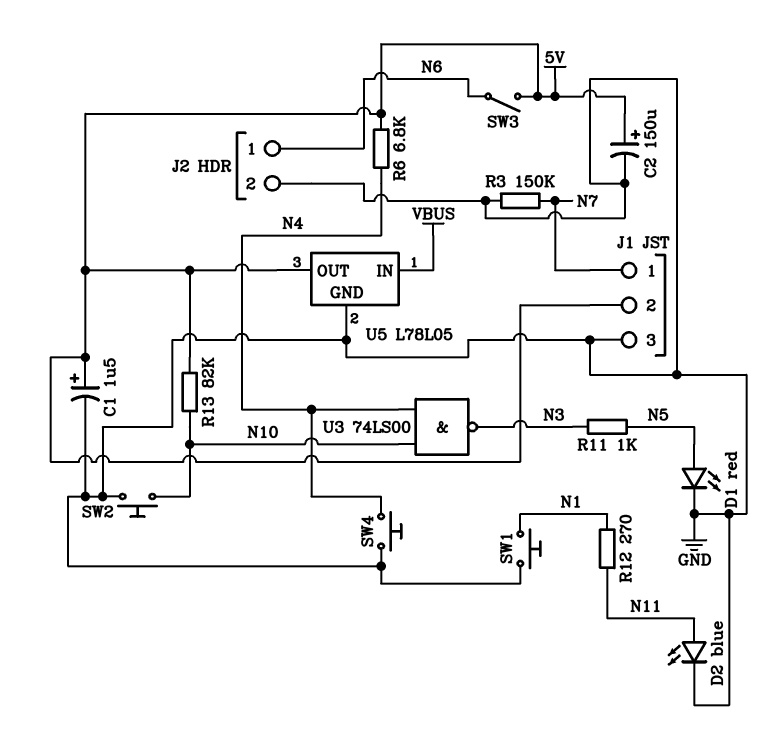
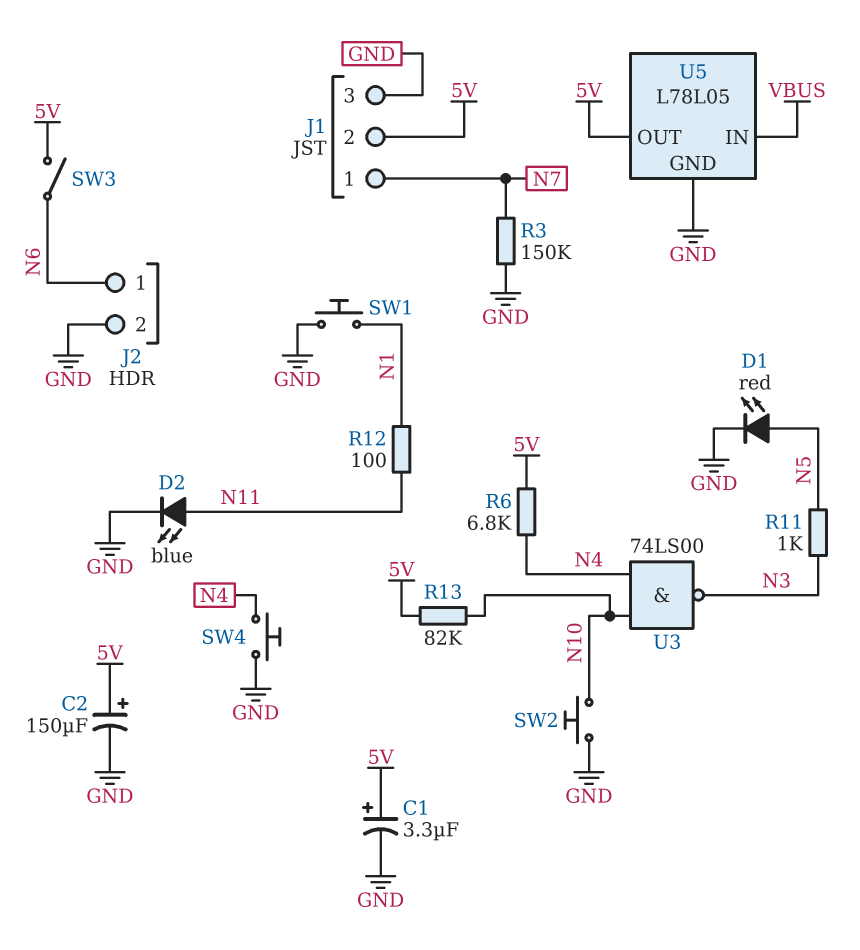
C1: 1.5uF (plus 5V, minus GND) -> 3.3uF (plus 5V, minus GND)
R12: 270 (N1, N11) -> 100 (N1, N11)

